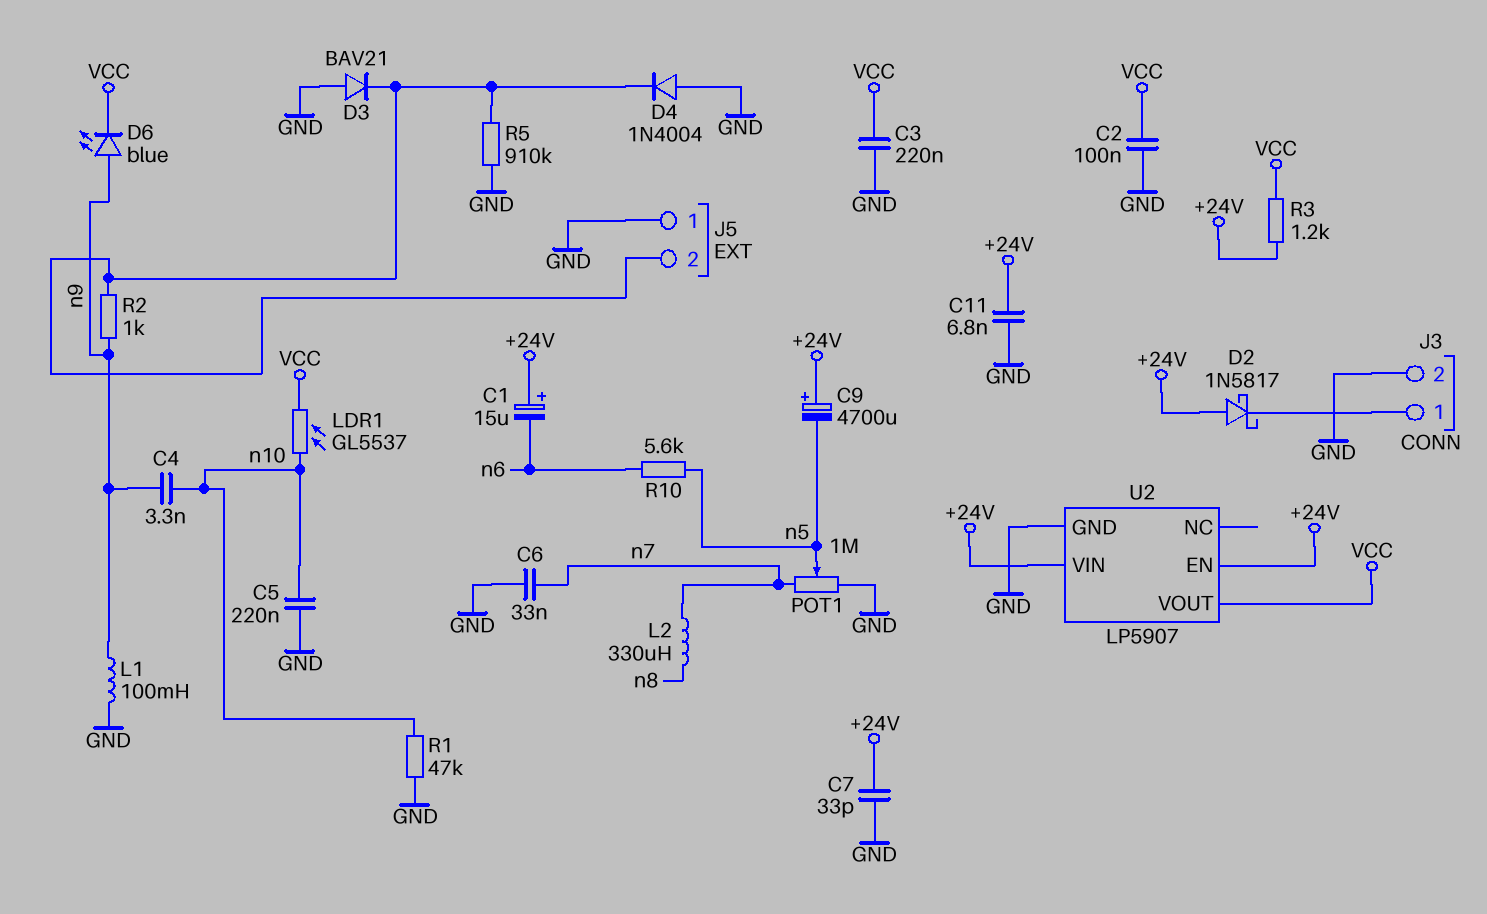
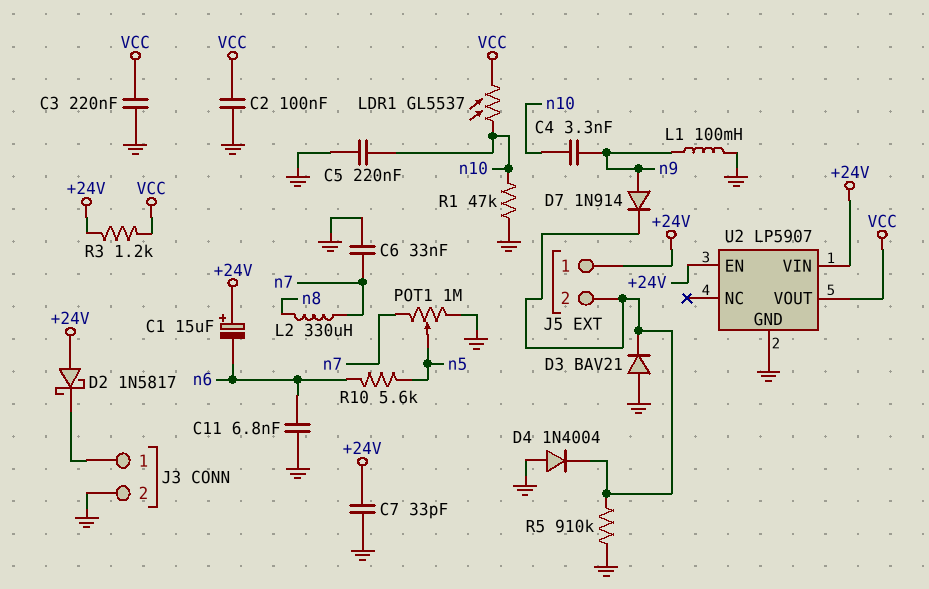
C9: 4700uF (plus +24V, minus n5) -> none
C11: 6.8nF (+24V, GND) -> 6.8nF (GND, n6)
D6: LED blue (A n9, K VCC) -> none
D7: none -> diode 1N914 (A n9, K J5/2)
J5 pin 1: GND -> +24V
R2: 1k (J5/2, n9) -> none

